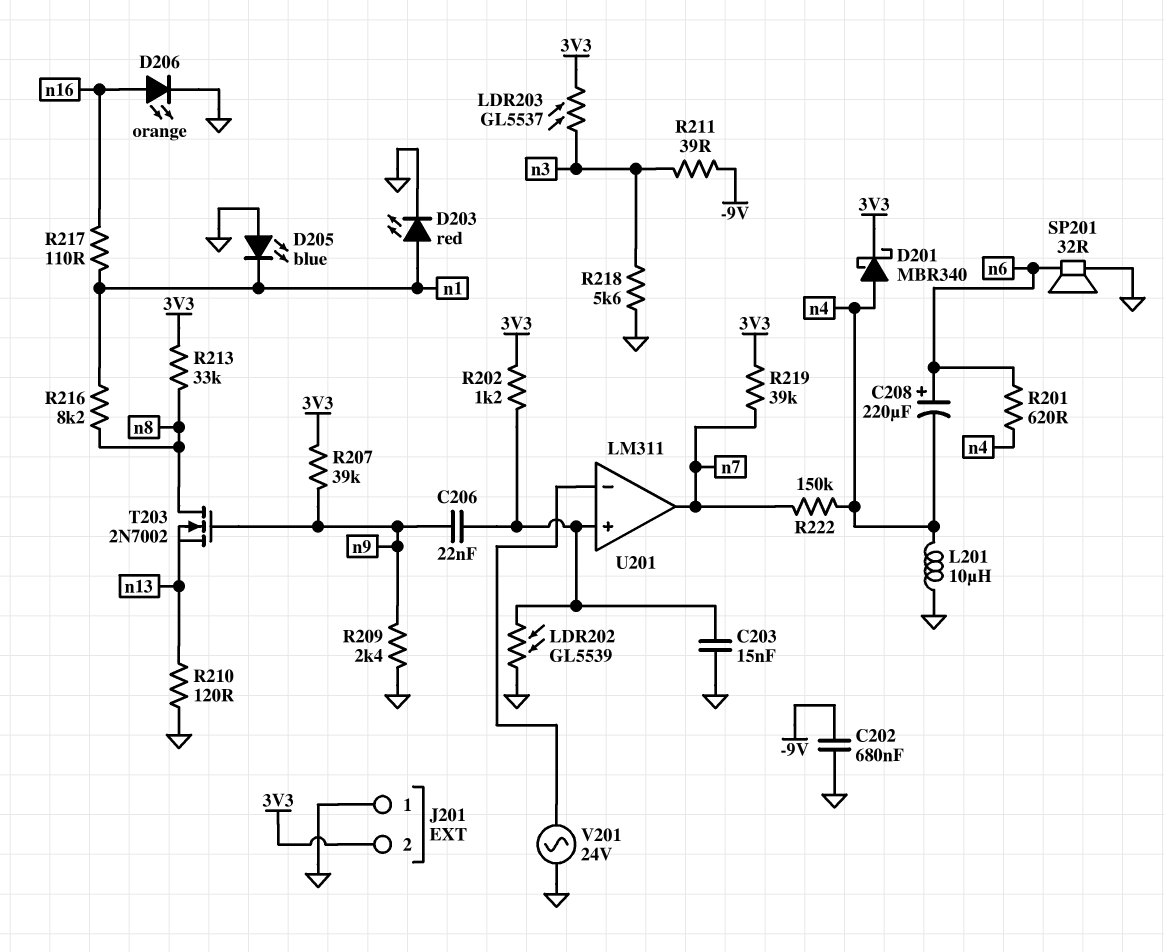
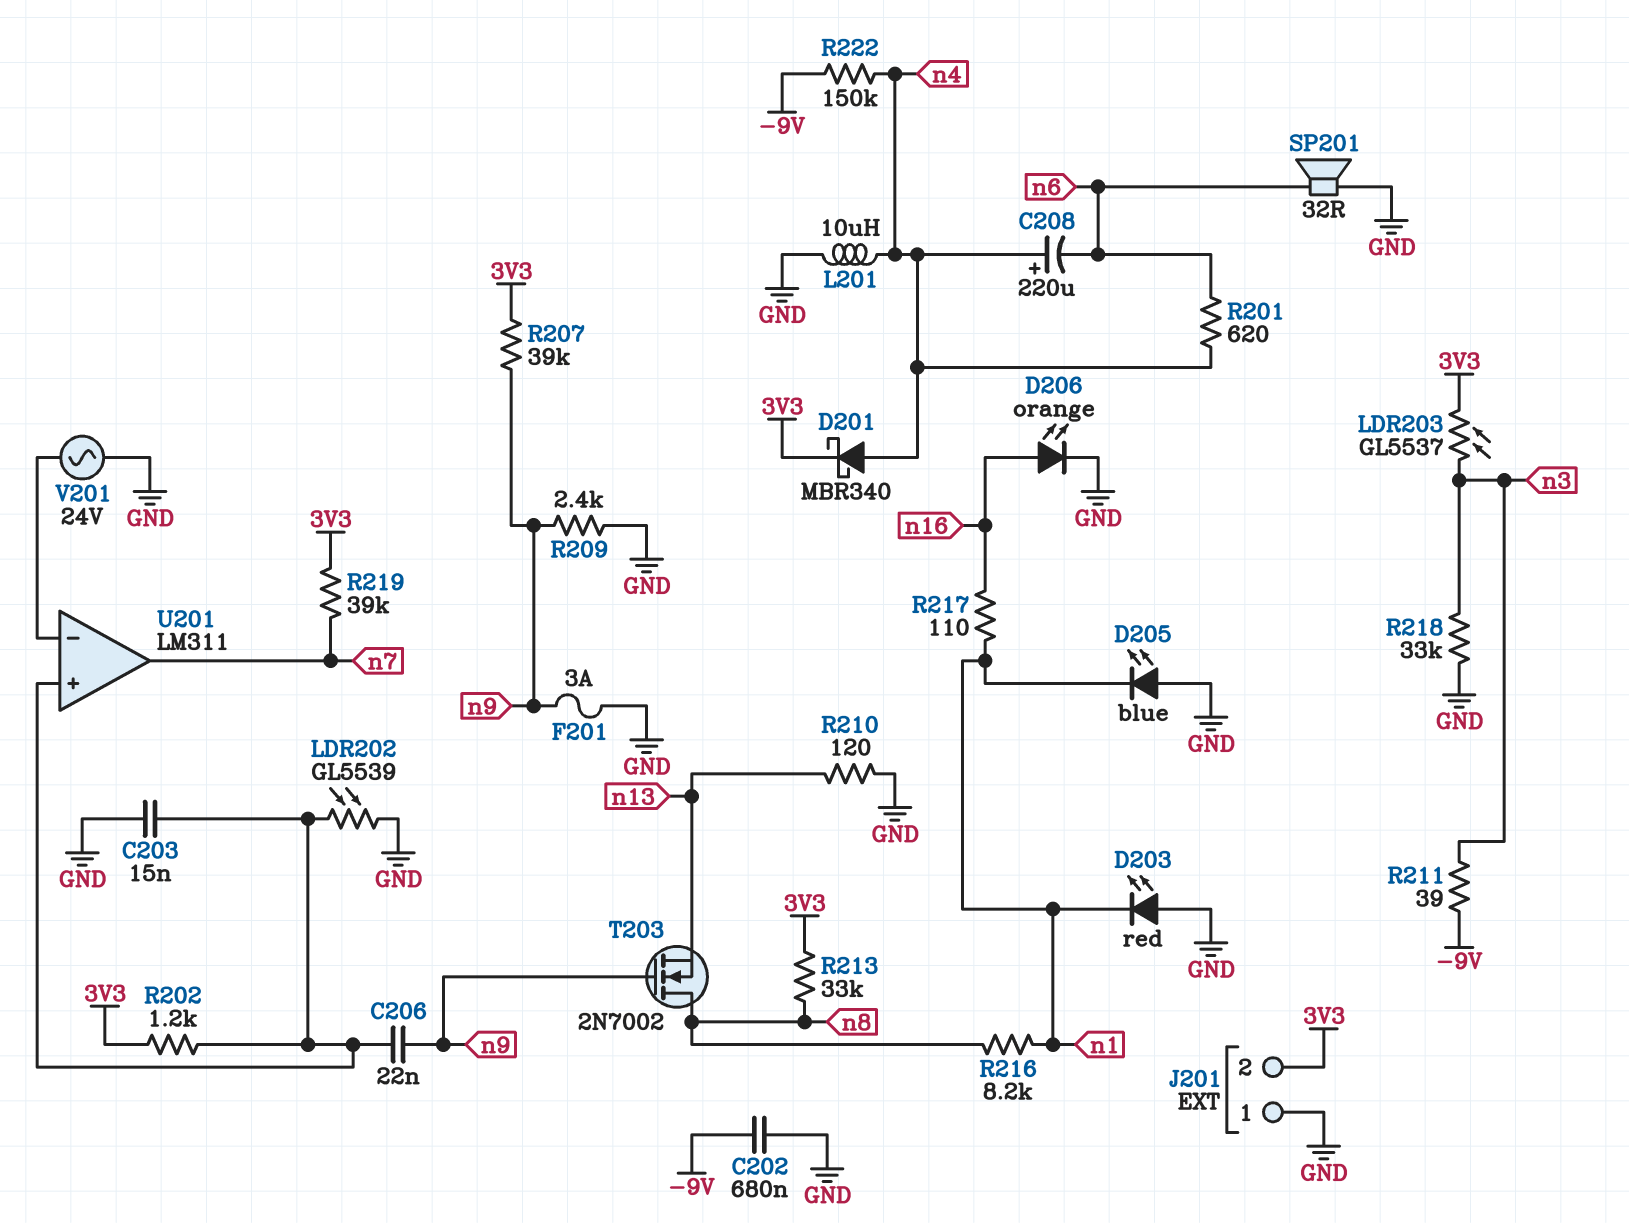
C208: 220uF (plus n6, minus n4) -> 220uF (plus n4, minus n6)
D203: LED red (A n1, K GND) -> LED red (A GND, K n1)
F201: none -> 3A (GND, n9)
R218: 5.6k (GND, n3) -> 33k (GND, n3)
R222: 150k (n4, n7) -> 150k (-9V, n4)

